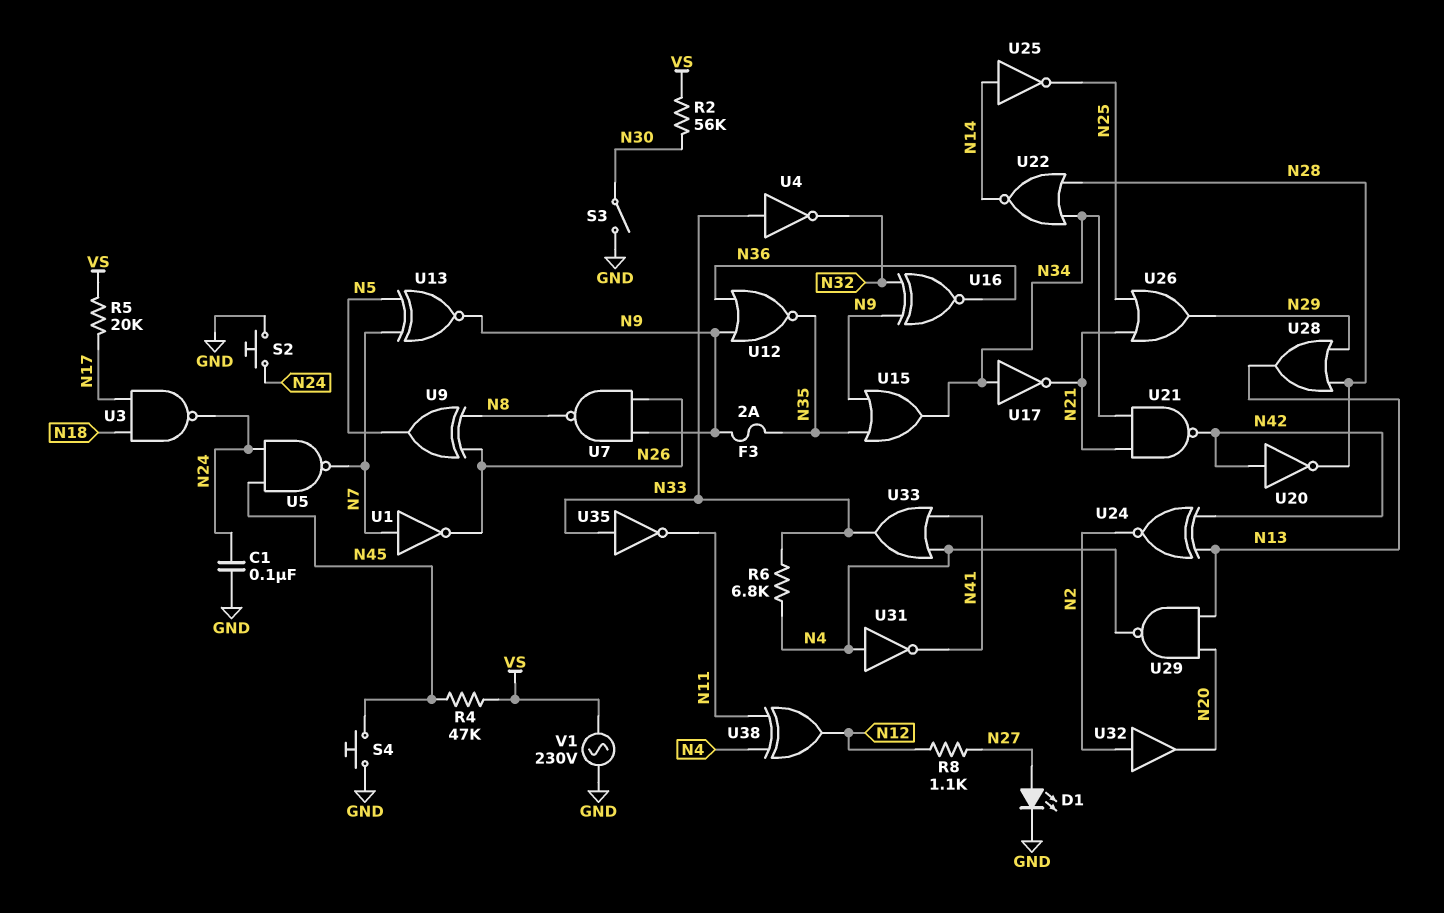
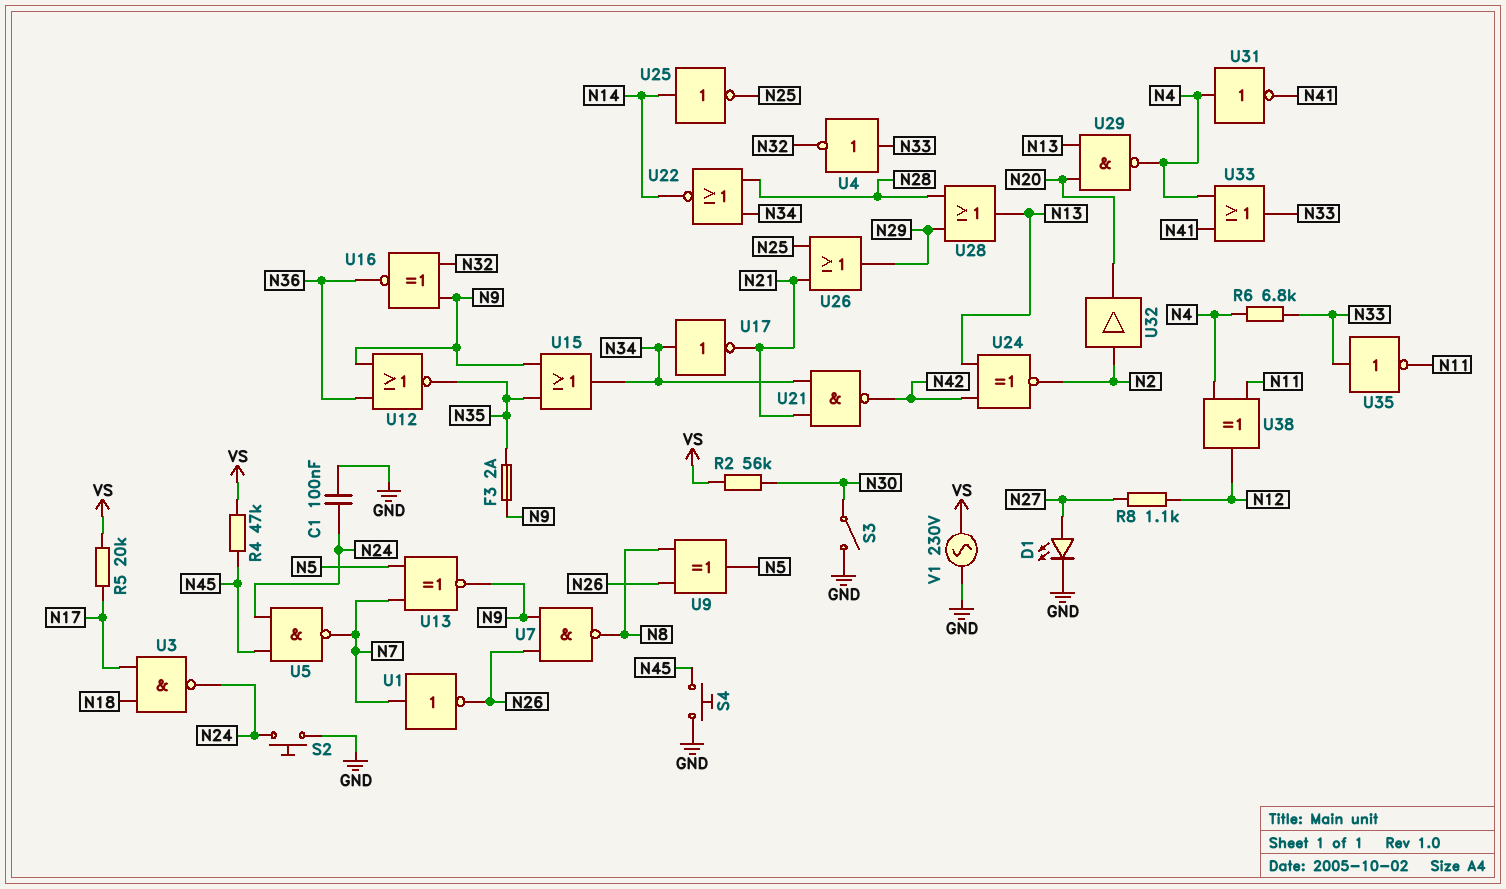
U20: NOT (in N42, out N28) -> none

